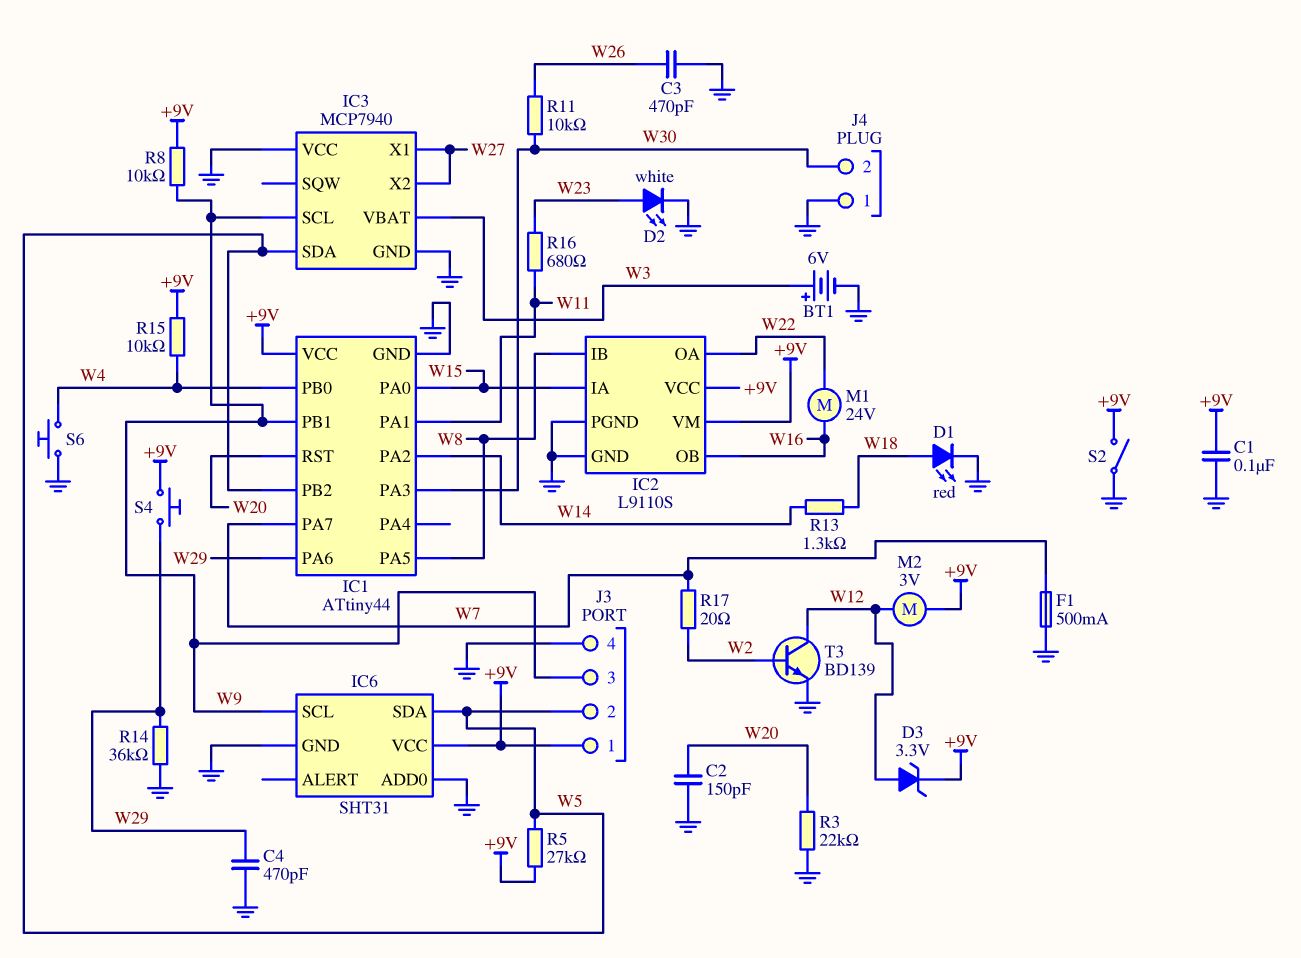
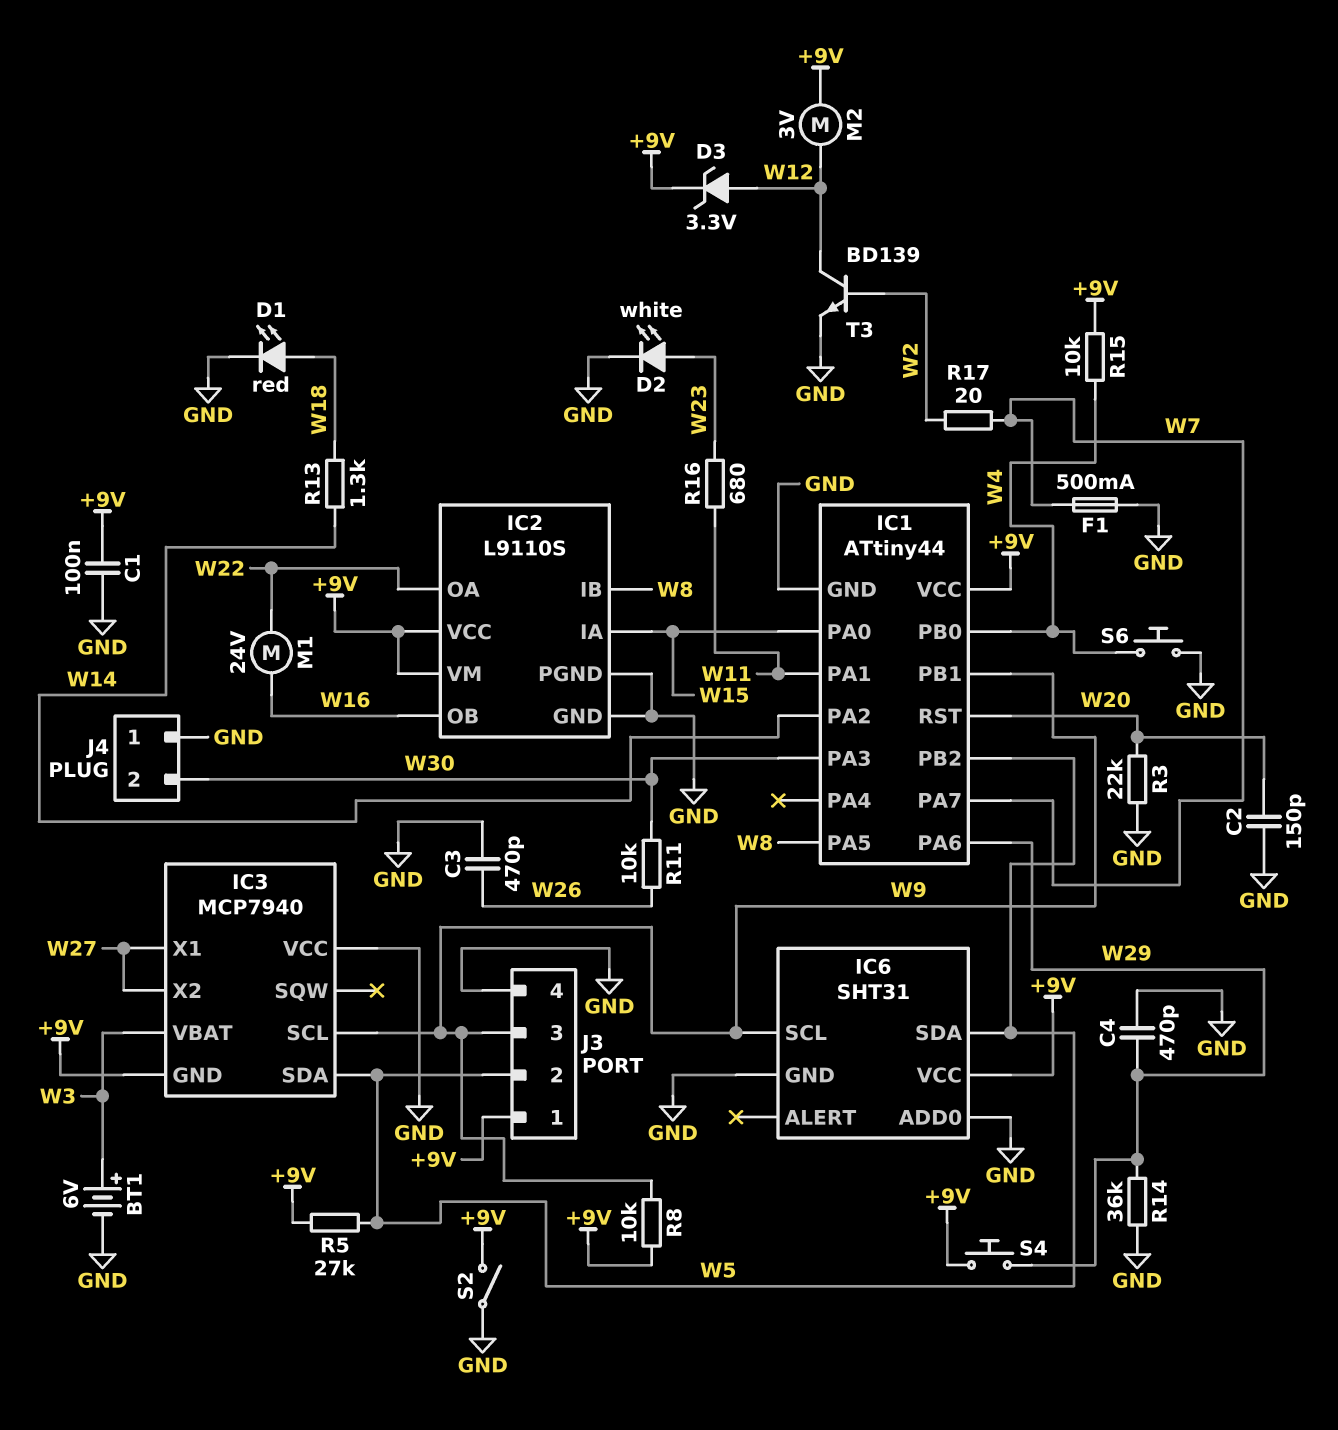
IC3 pin GND: GND -> +9V

